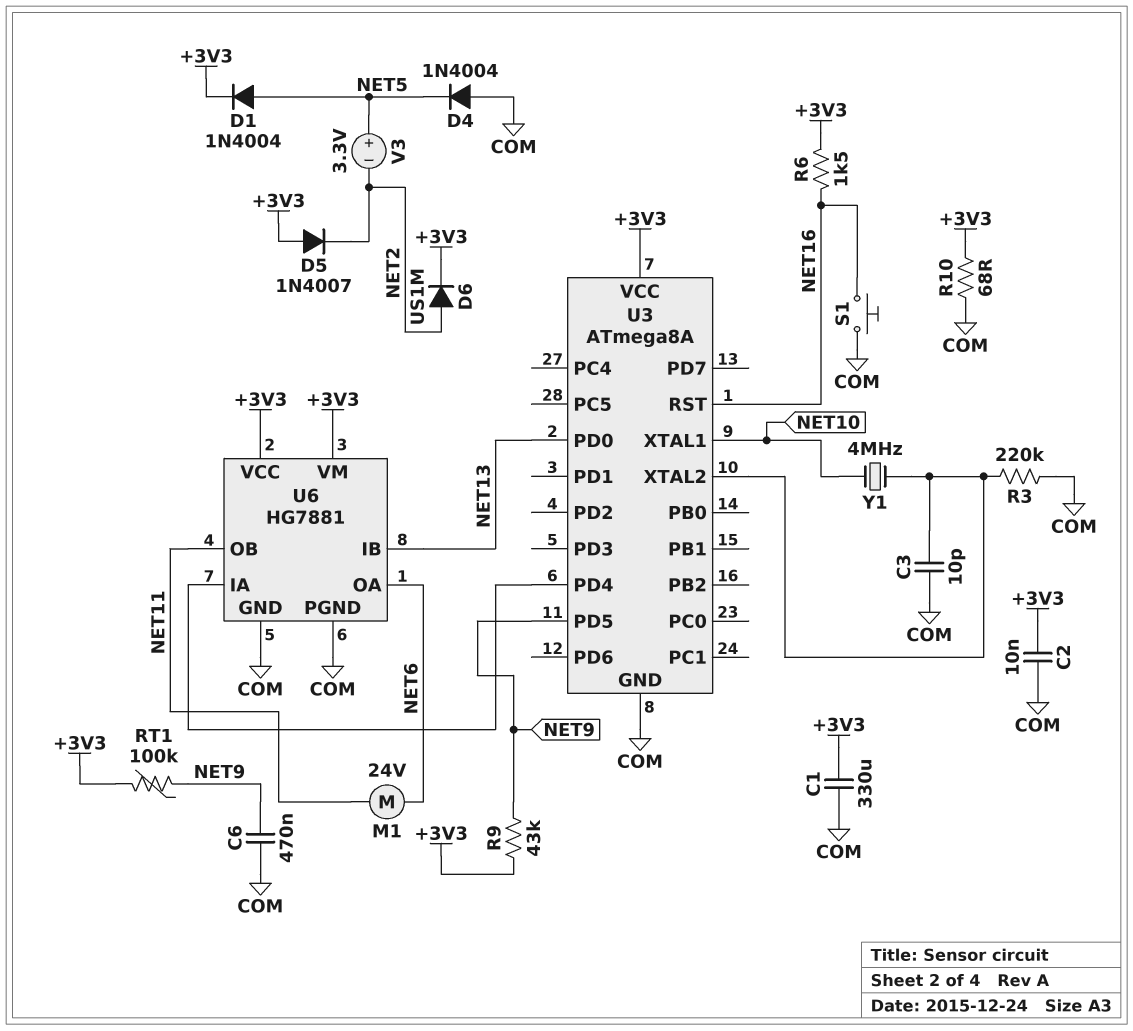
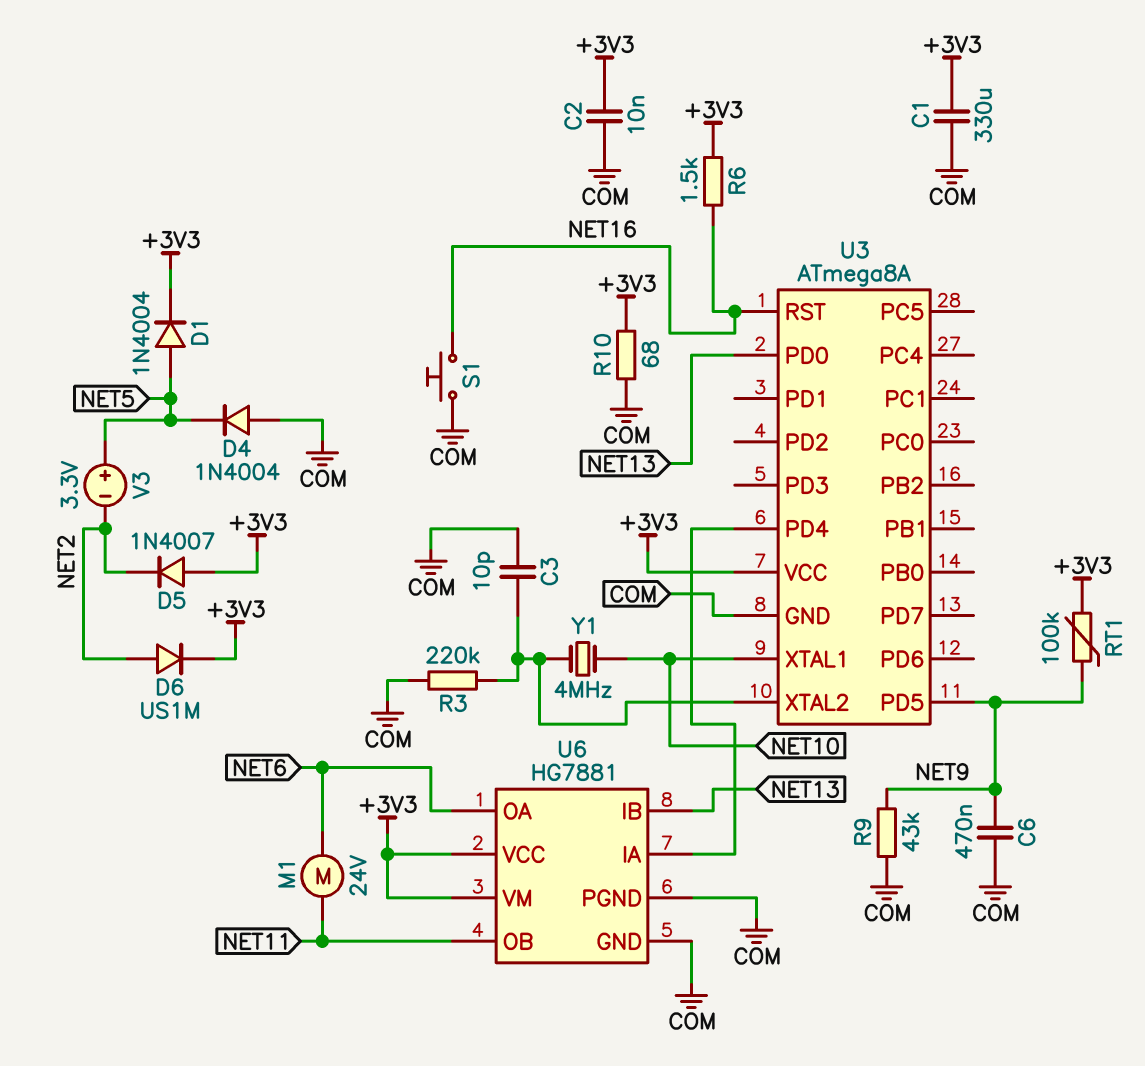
R9: 43k (+3V3, NET9) -> 43k (COM, NET9)

